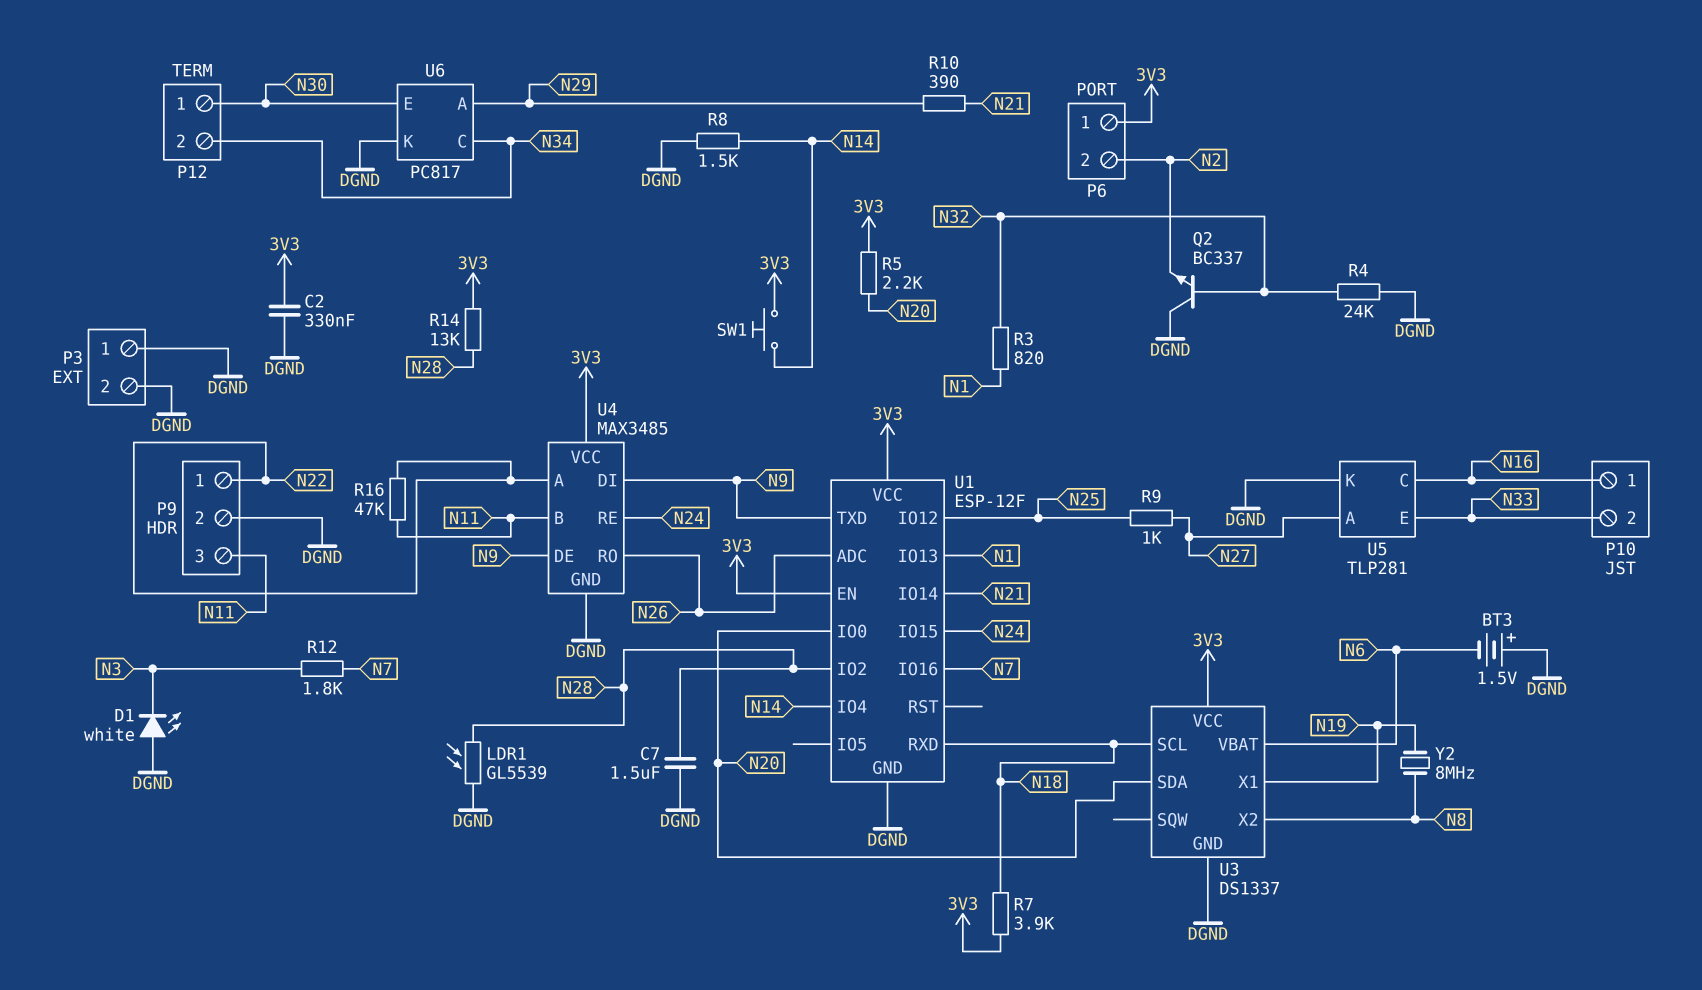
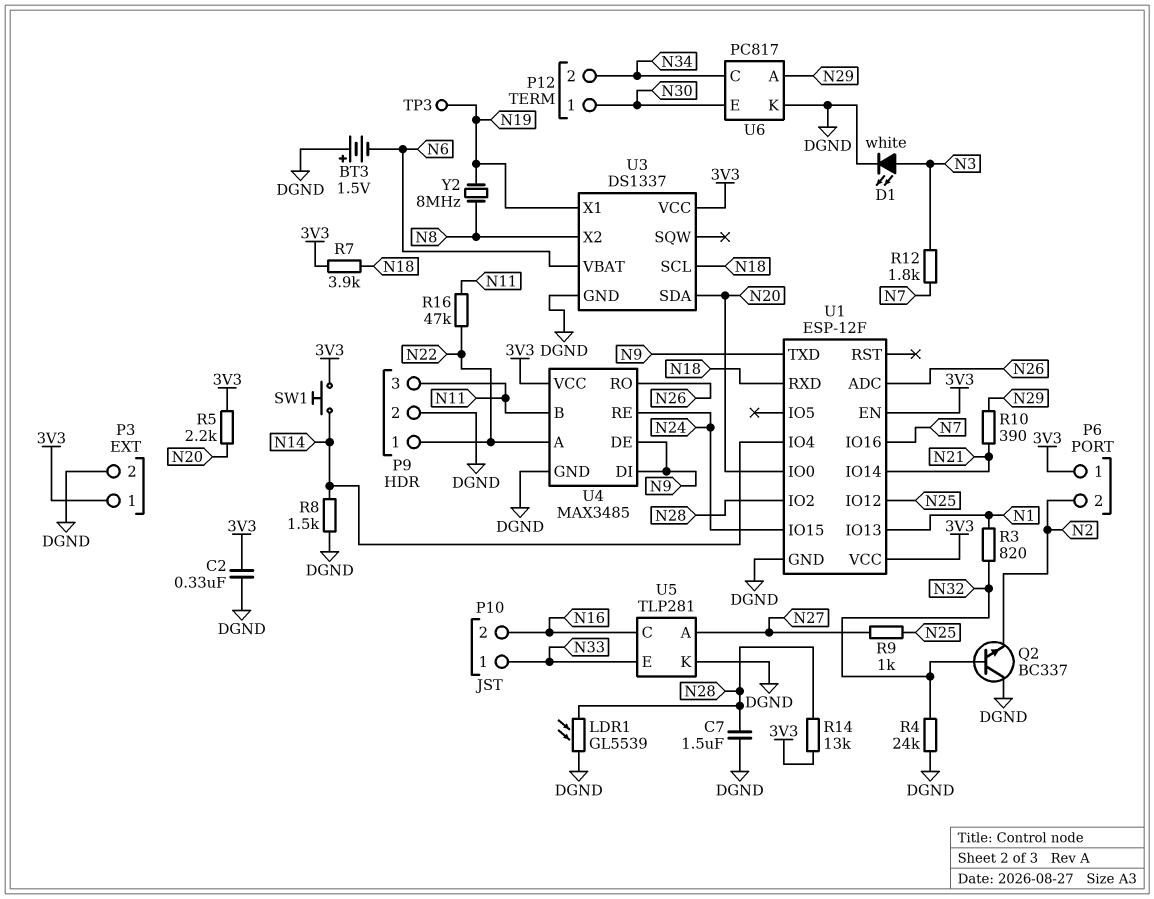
D1: LED white (A DGND, K N3) -> LED white (A N3, K DGND)
P3 pin 1: DGND -> 3V3
P10 pin 1: N16 -> N33
P10 pin 2: N33 -> N16
TP3: none -> test point (N19)

